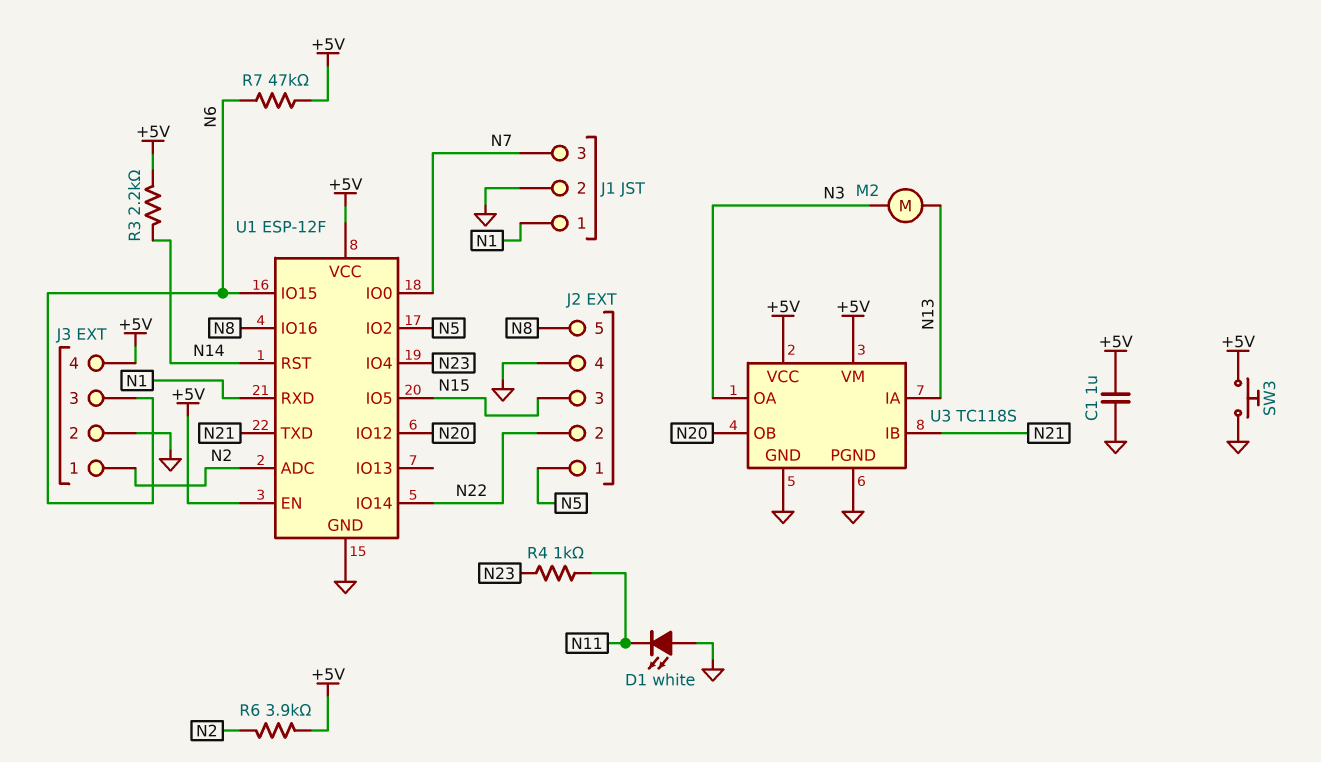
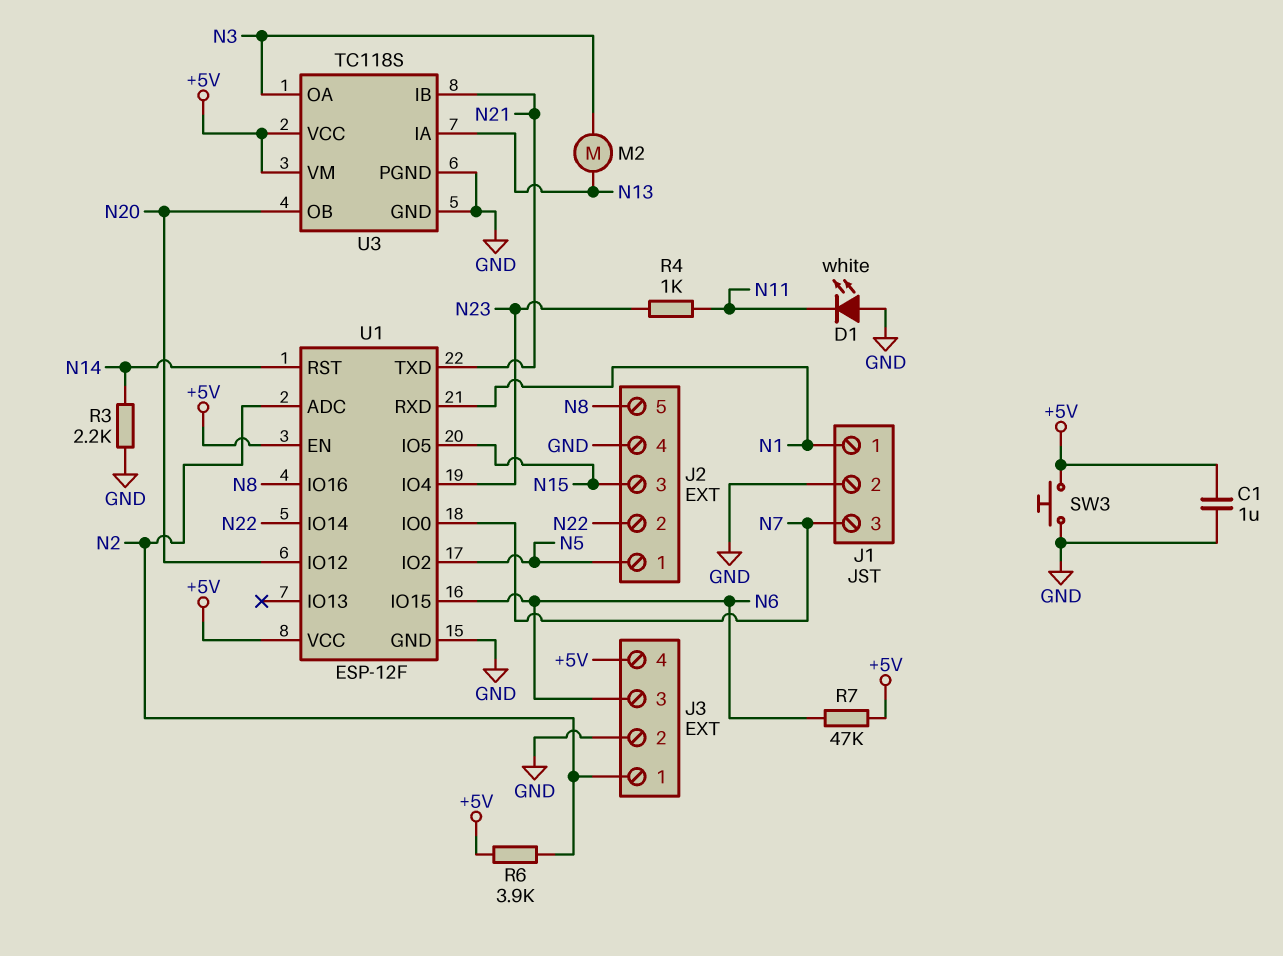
R3: 2.2k (+5V, N14) -> 2.2k (GND, N14)

